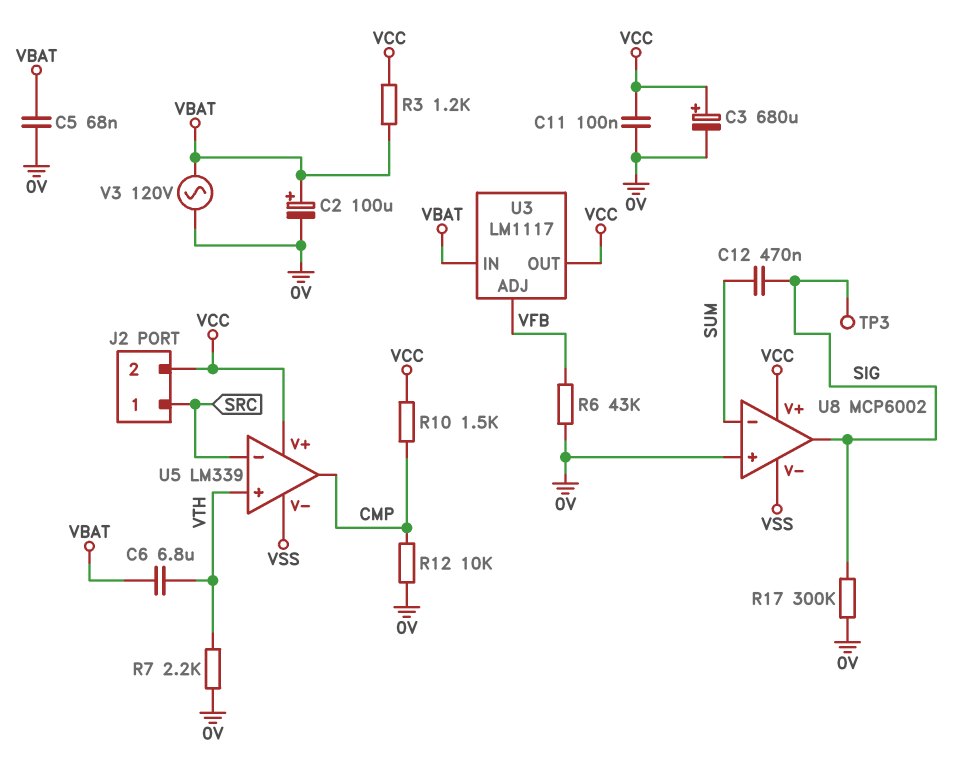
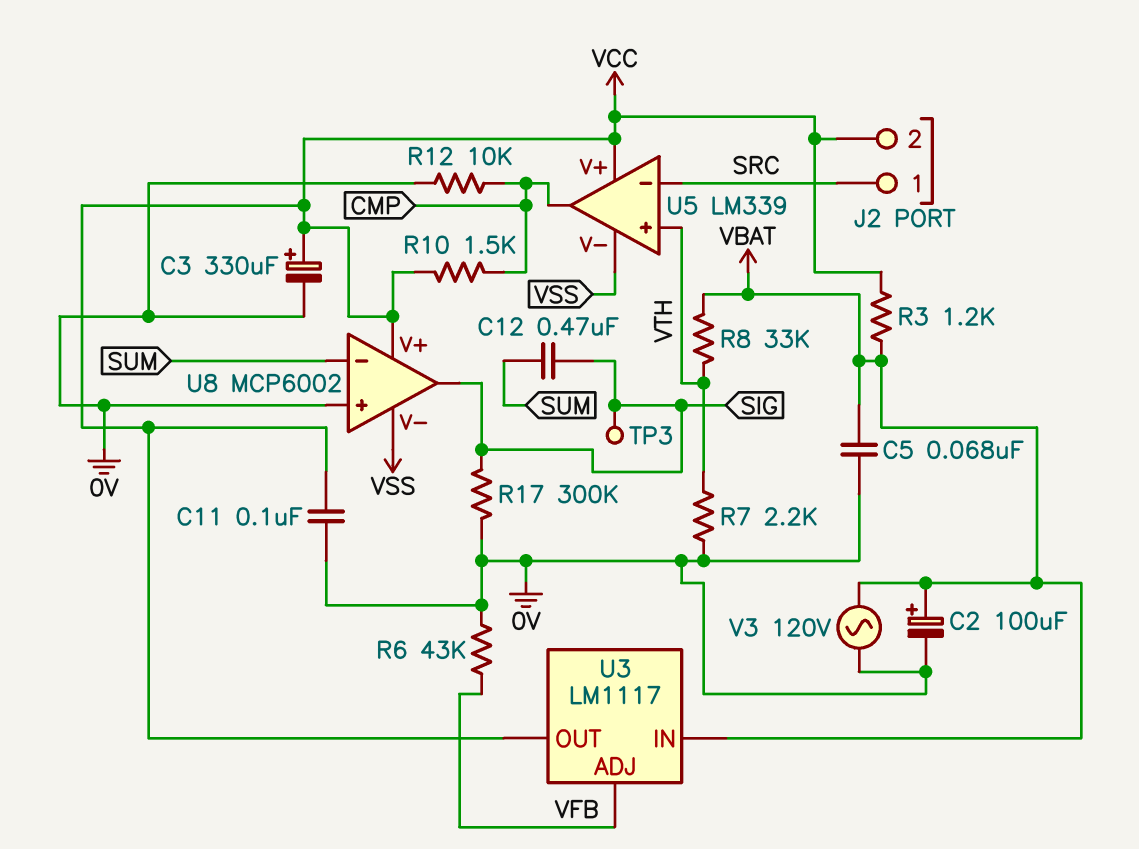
C3: 680uF (plus VCC, minus 0V) -> 330uF (plus VCC, minus 0V)
C6: 6.8uF (VBAT, VTH) -> none
R8: none -> 33k (VBAT, VTH)

